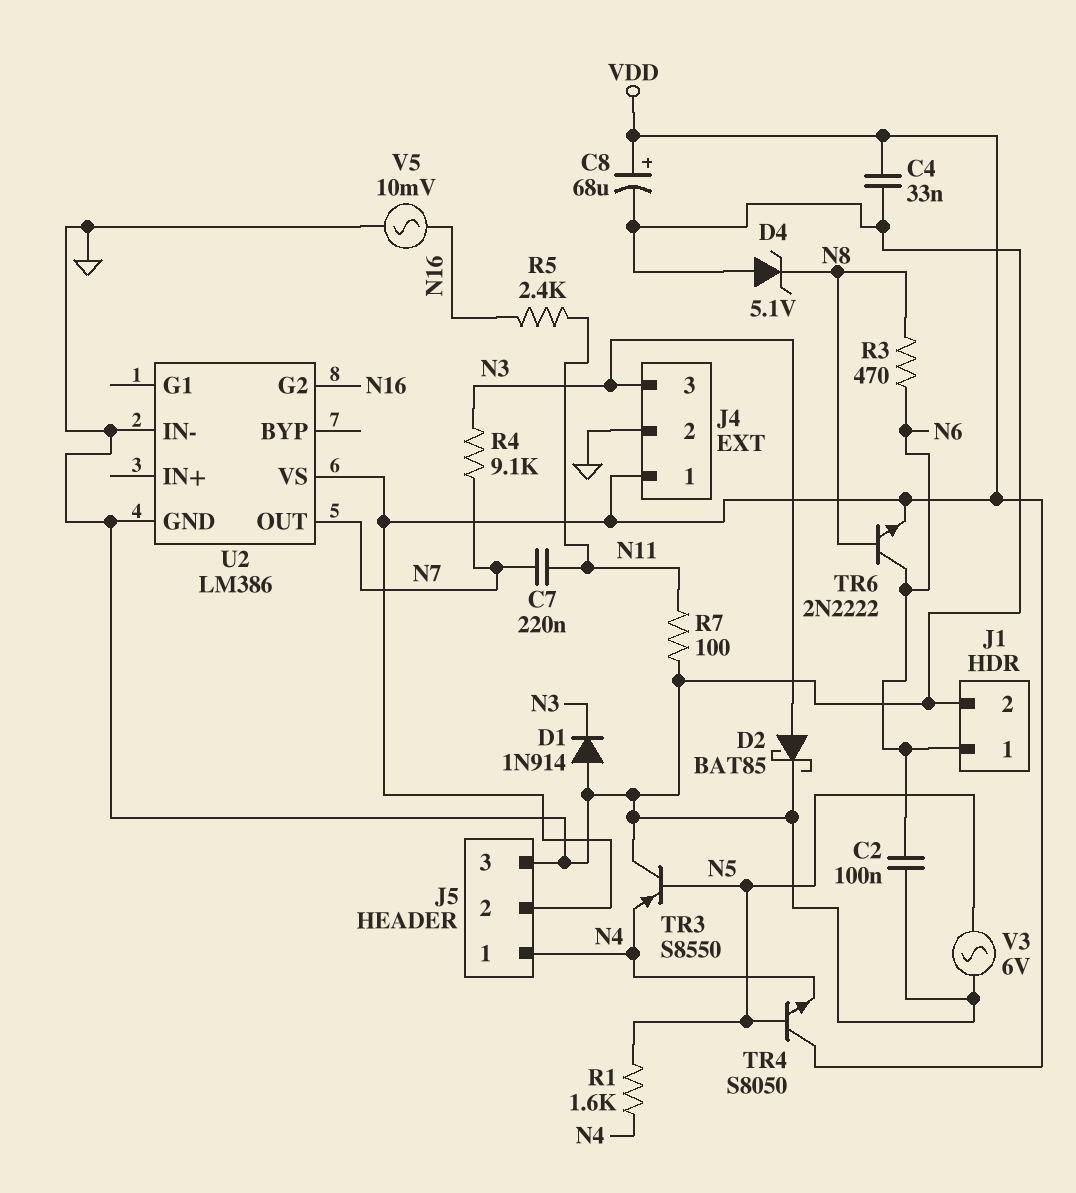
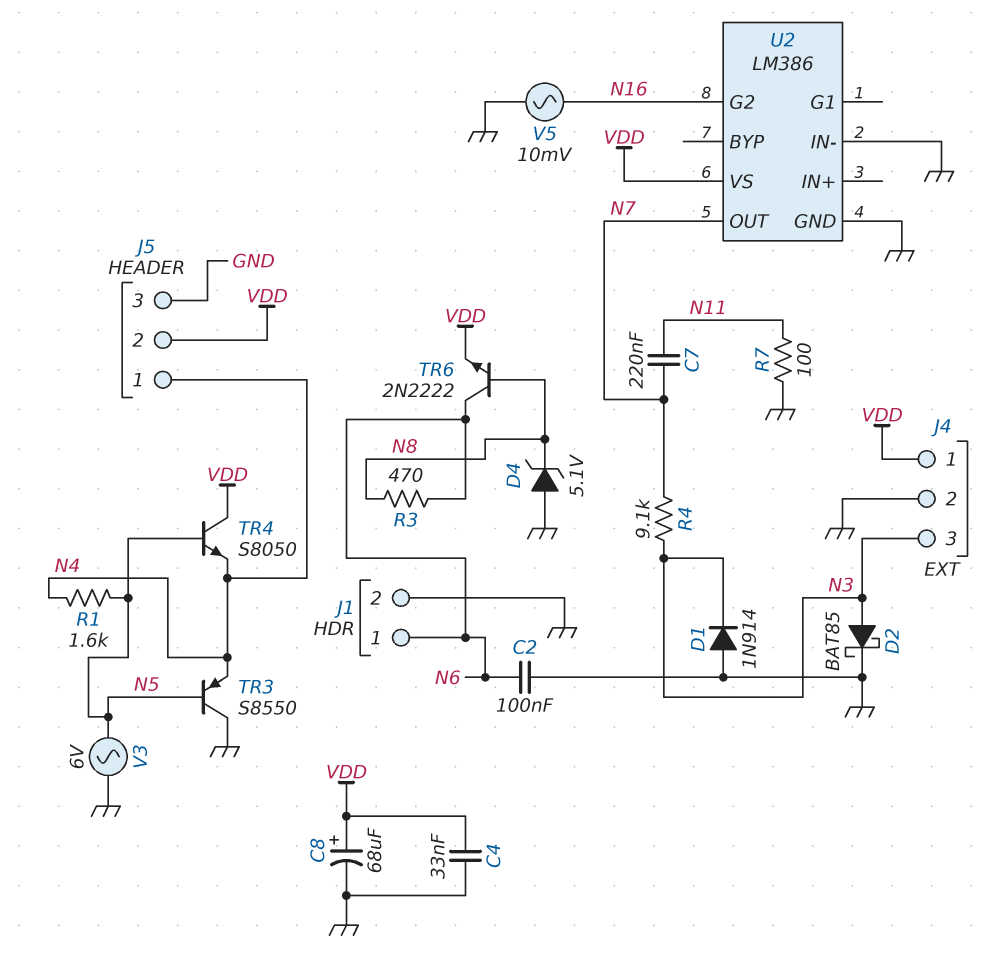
R5: 2.4k (N11, N16) -> none

